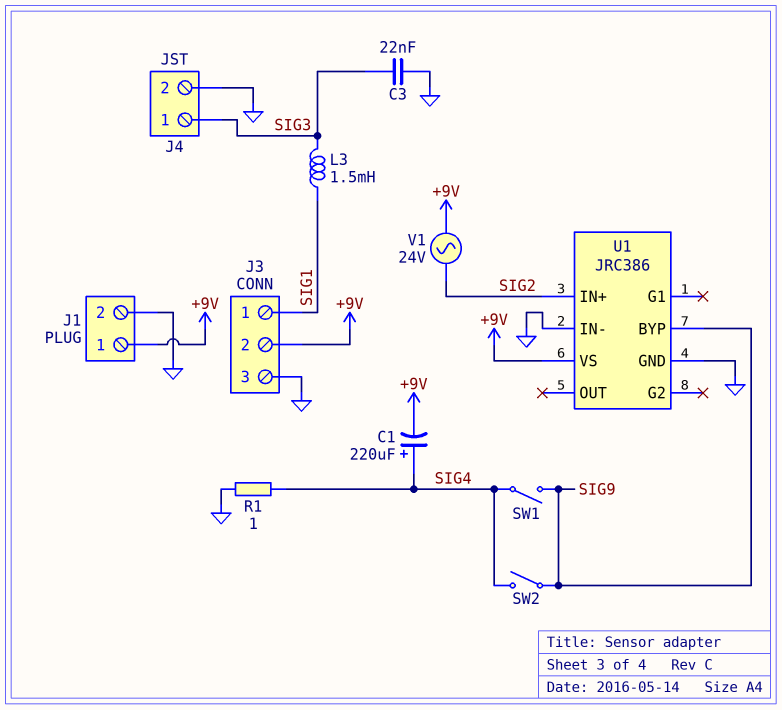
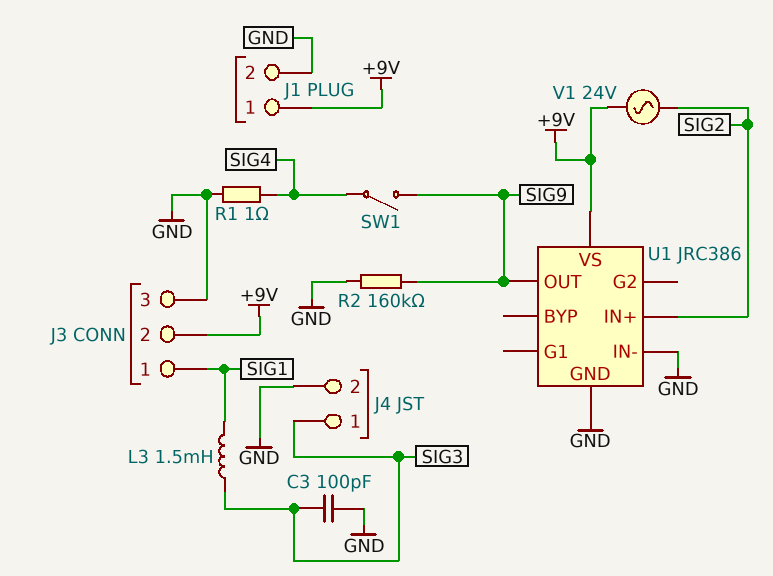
C1: 220uF (plus SIG4, minus +9V) -> none
C3: 22nF (GND, SIG3) -> 100pF (GND, SIG3)
R2: none -> 160k (GND, SIG9)
SW2: switch (SIG4, SIG9) -> none
U1 pin BYP: SIG9 -> none
U1 pin OUT: none -> SIG9

